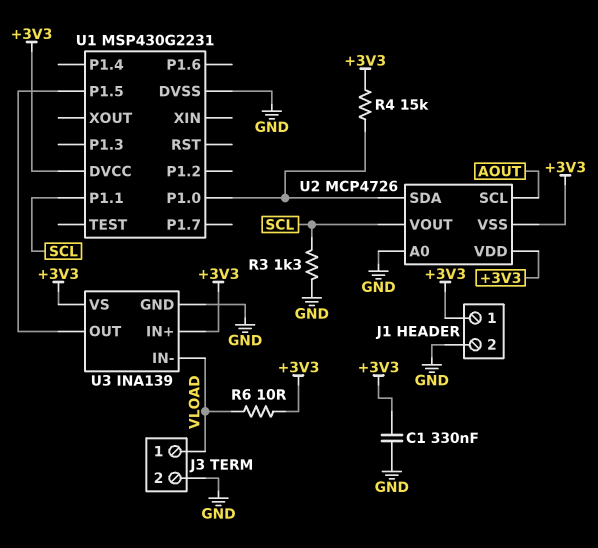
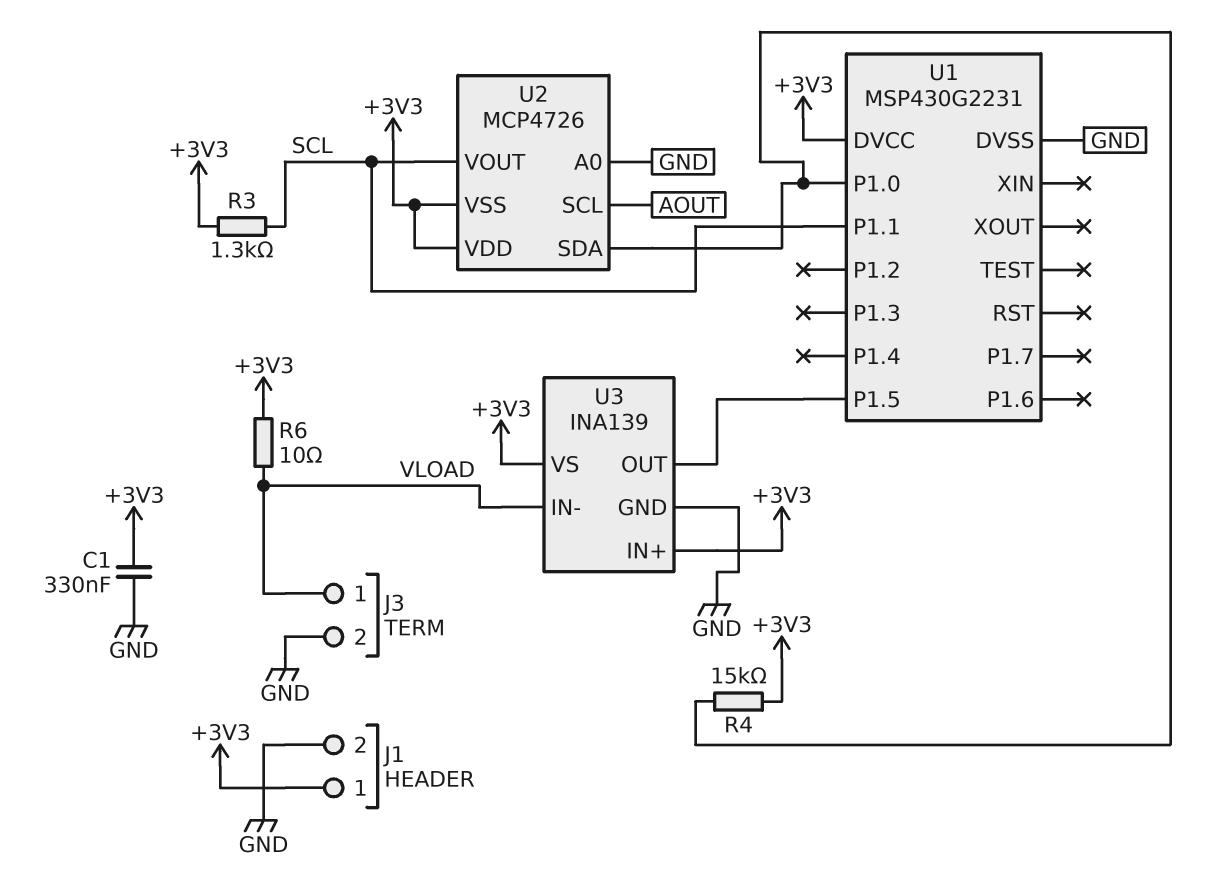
R3: 1.3k (GND, SCL) -> 1.3k (+3V3, SCL)

